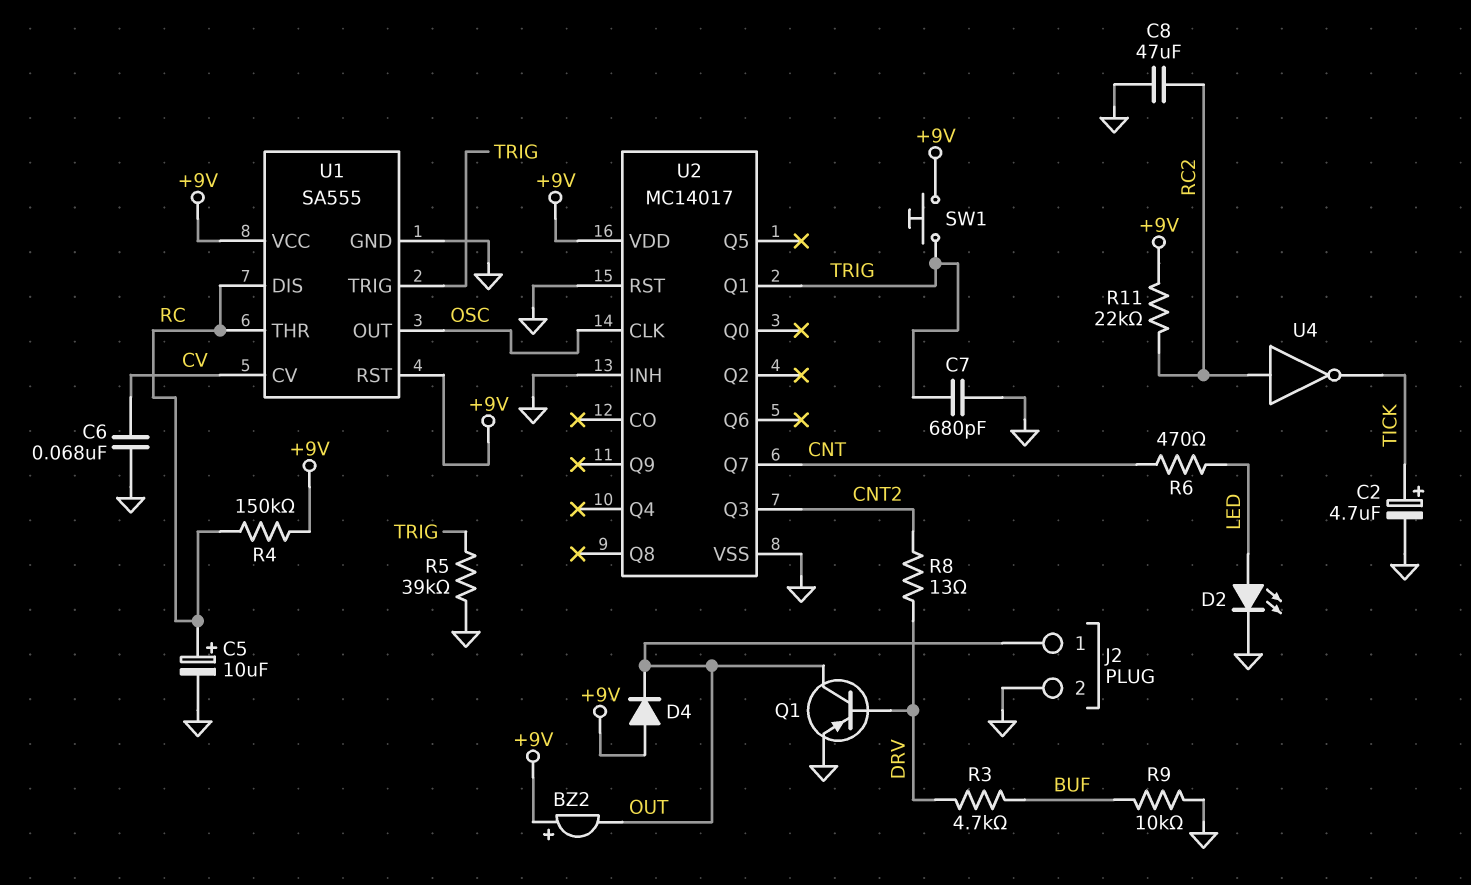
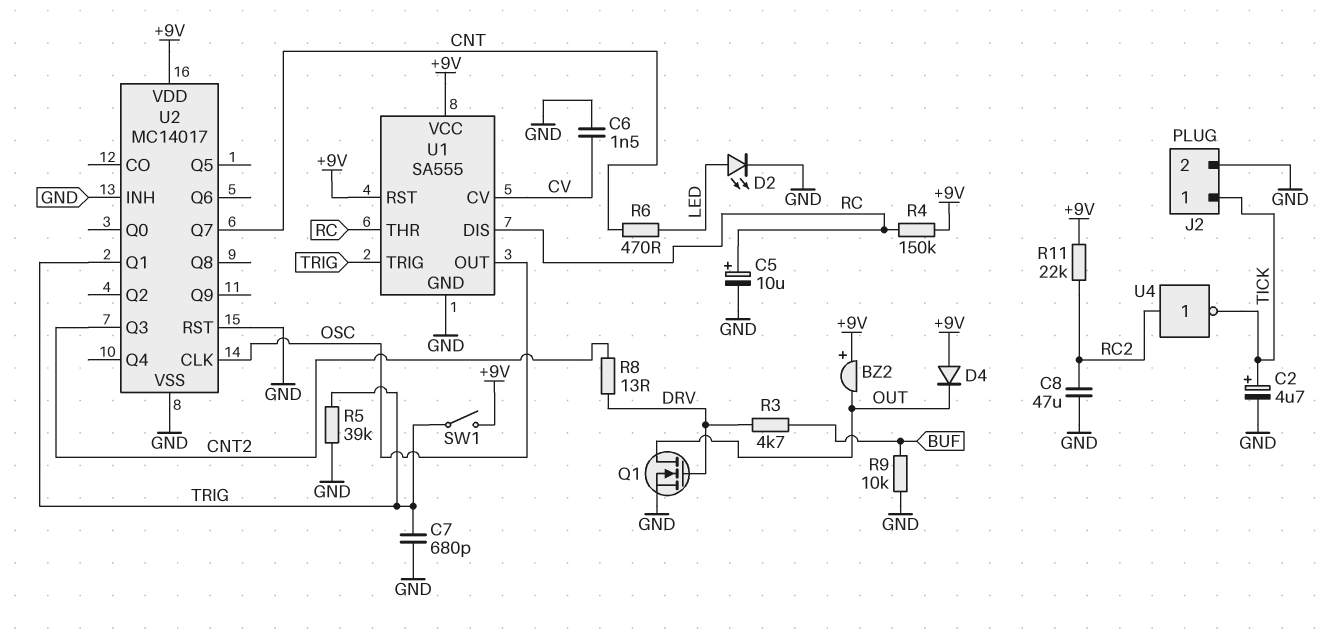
C6: 68nF (CV, GND) -> 1.5nF (CV, GND)
J2 pin 1: OUT -> TICK
Q1: PNP (B DRV, C OUT, E GND) -> NMOS (G DRV, D OUT, S GND)
SW1: button (+9V, TRIG) -> switch (+9V, TRIG)

